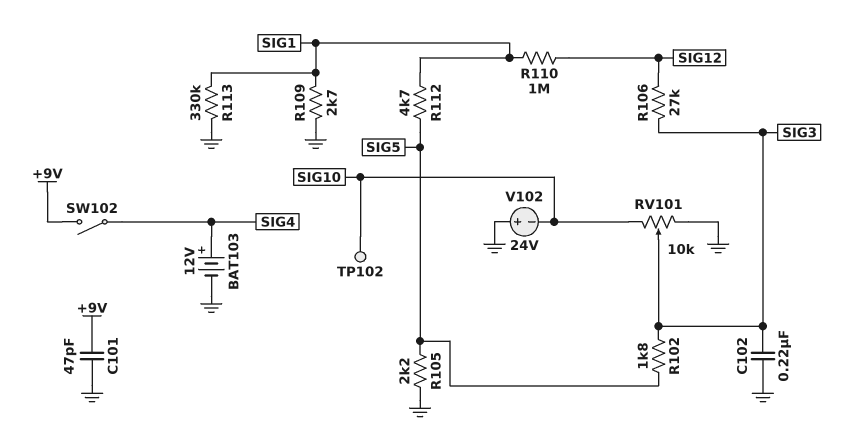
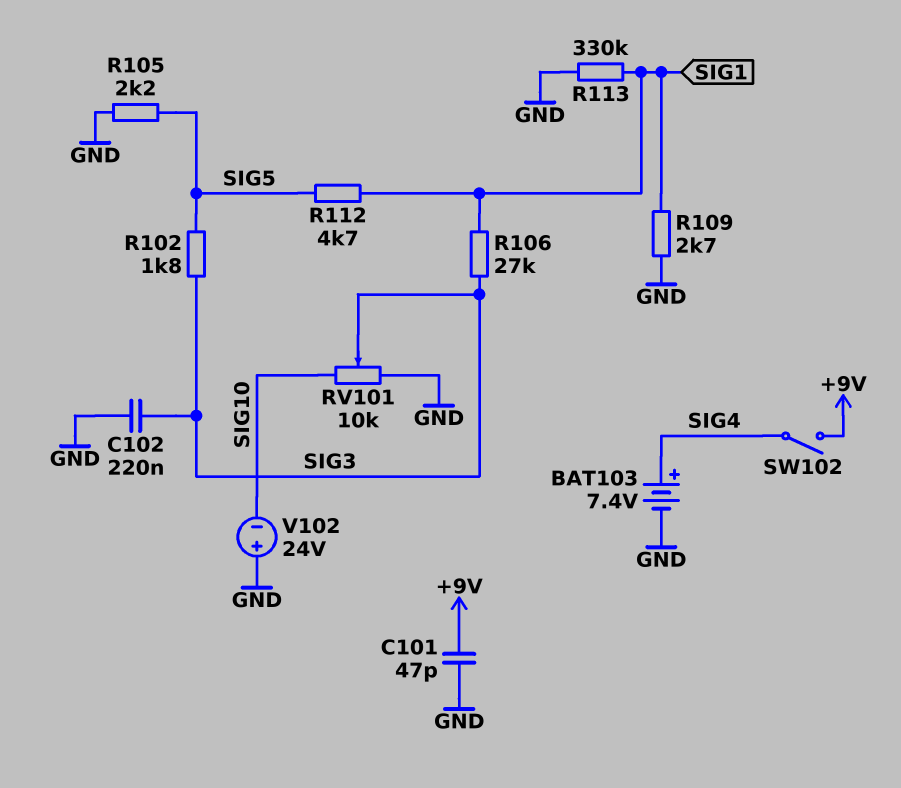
BAT103: 12V (plus SIG4, minus GND) -> 7.4V (plus SIG4, minus GND)
R106: 27k (SIG3, SIG12) -> 27k (SIG1, SIG3)
R110: 1M (SIG1, SIG12) -> none
TP102: test point (SIG10) -> none

